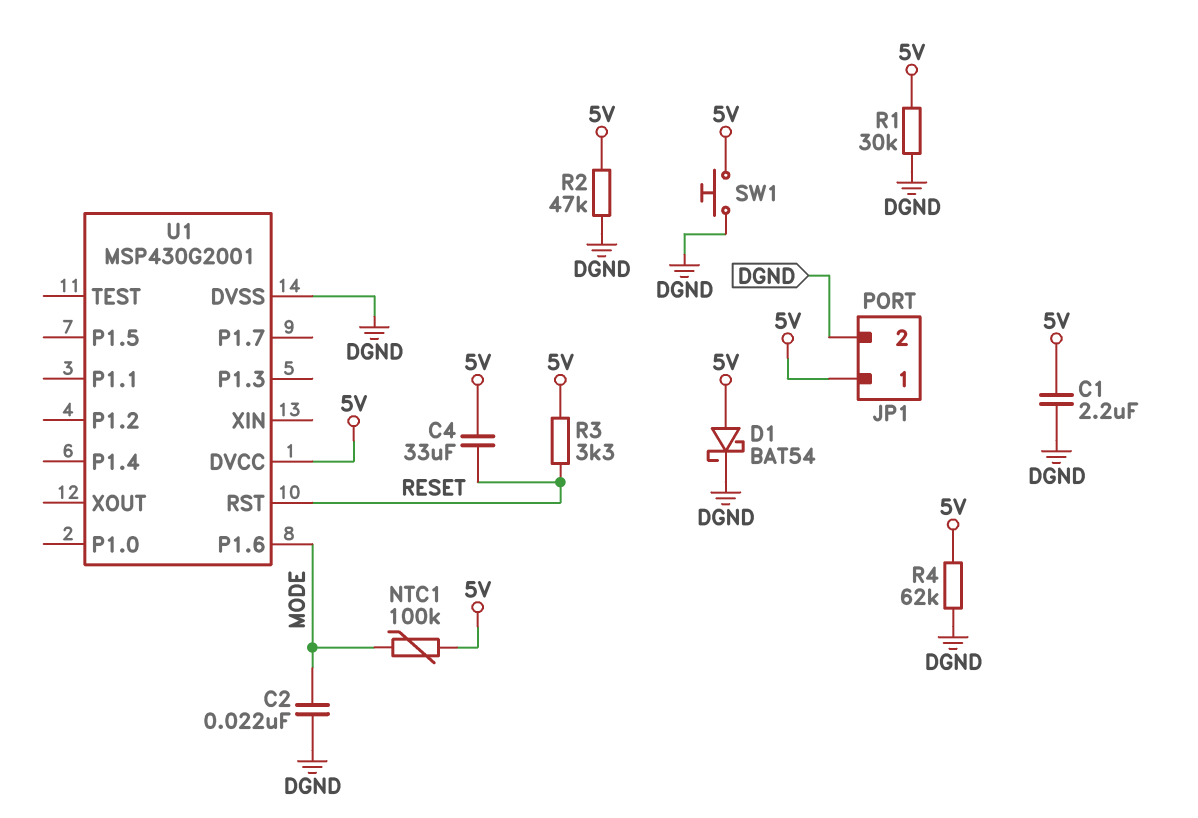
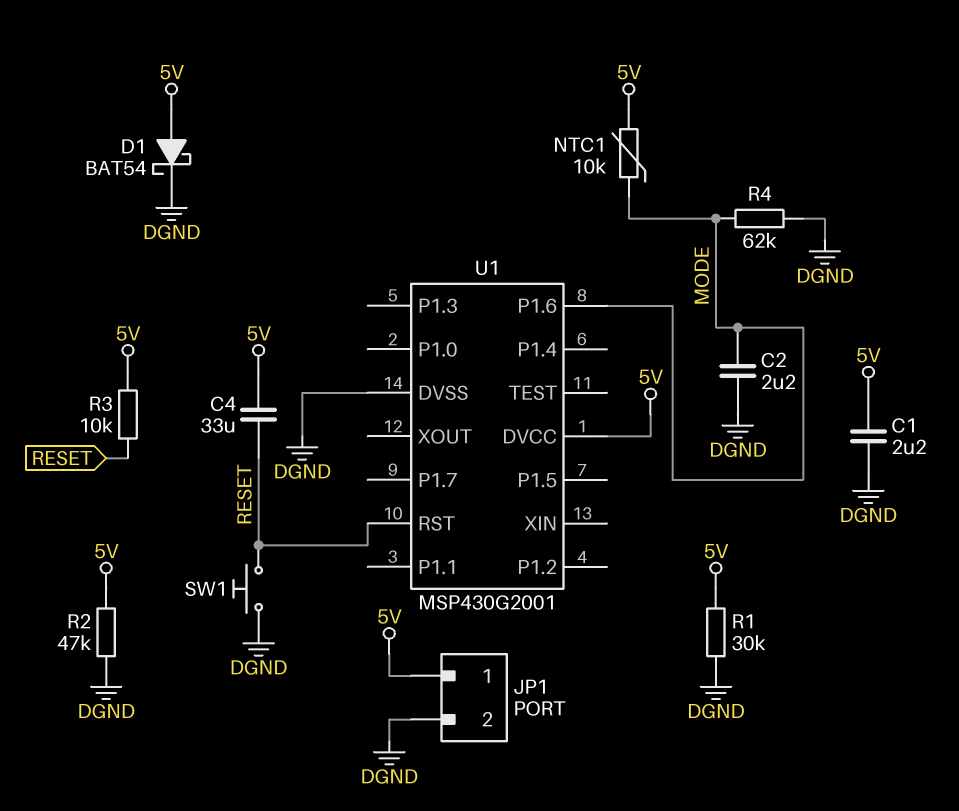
C2: 22nF (DGND, MODE) -> 2.2uF (DGND, MODE)
NTC1: 100k (5V, MODE) -> 10k (5V, MODE)
R3: 3.3k (5V, RESET) -> 10k (5V, RESET)
R4: 62k (5V, DGND) -> 62k (DGND, MODE)
SW1: button (5V, DGND) -> button (DGND, RESET)

